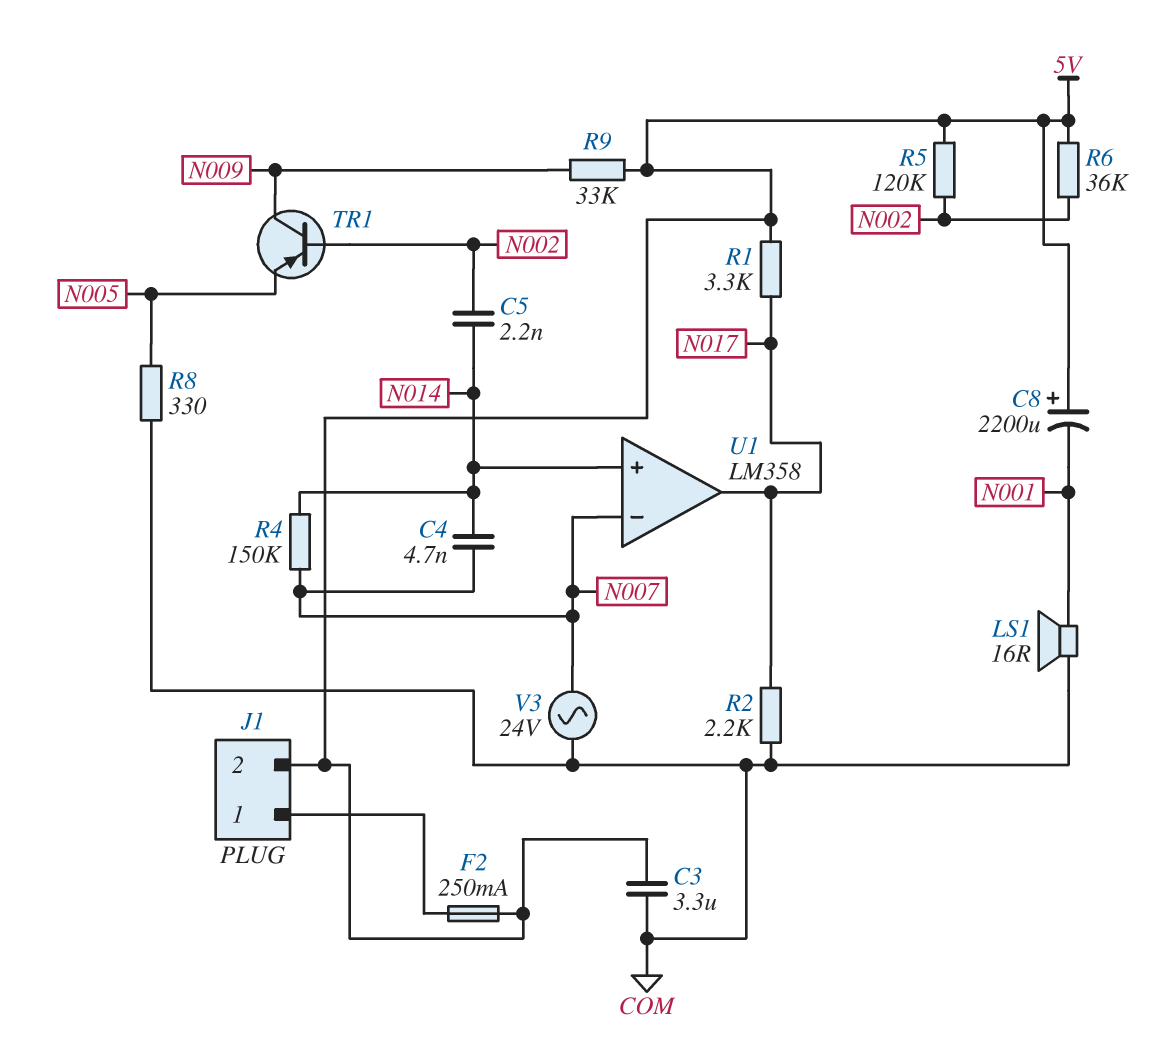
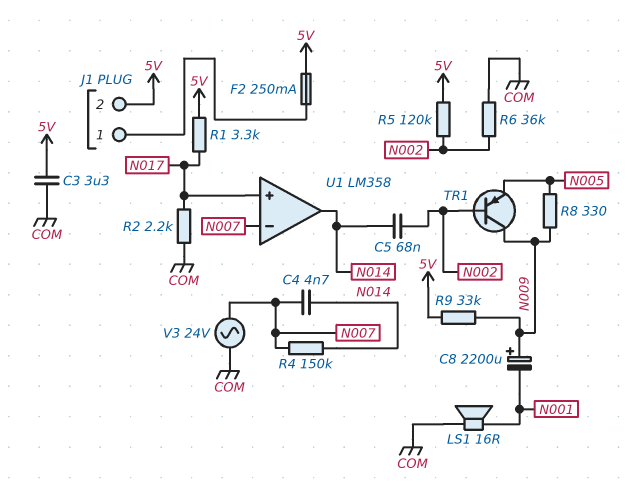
C5: 2.2nF (N002, N014) -> 68nF (N002, N014)
C8: 2200uF (plus 5V, minus N001) -> 2200uF (plus N009, minus N001)
R6: 36k (5V, N002) -> 36k (COM, N002)
R8: 330 (COM, N005) -> 330 (N005, N009)
U1 pin in+: N014 -> N017
U1 pin out: N017 -> N014

